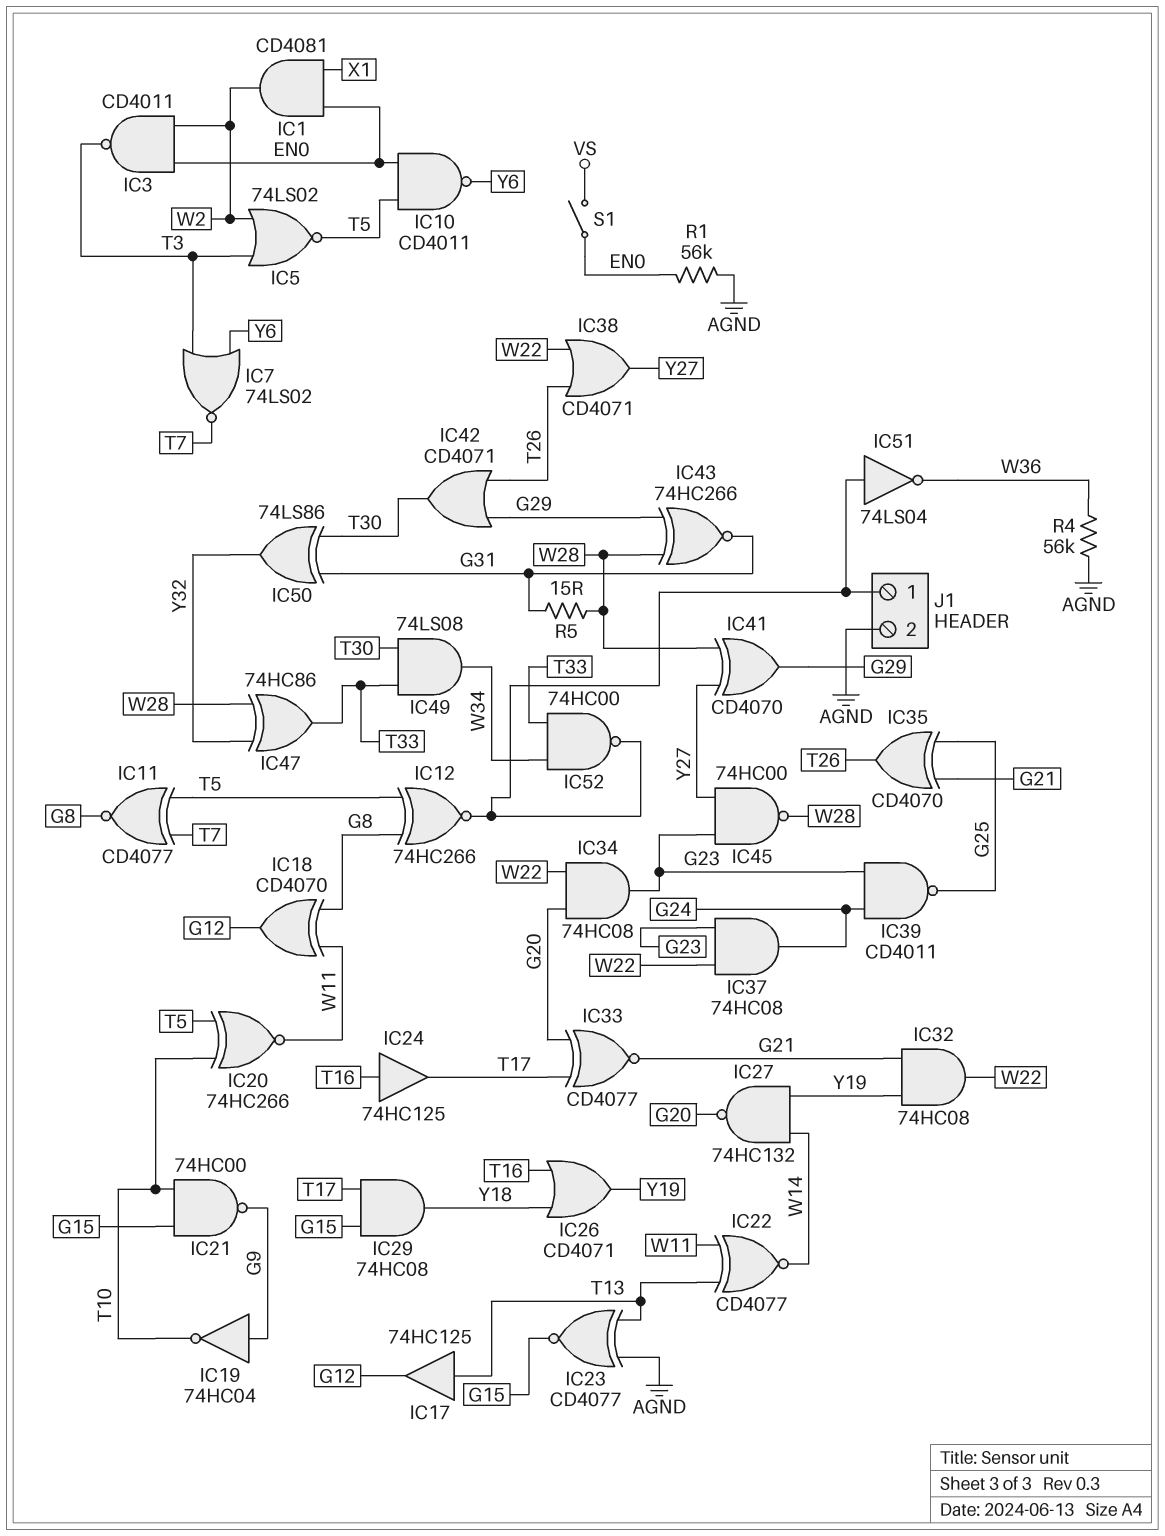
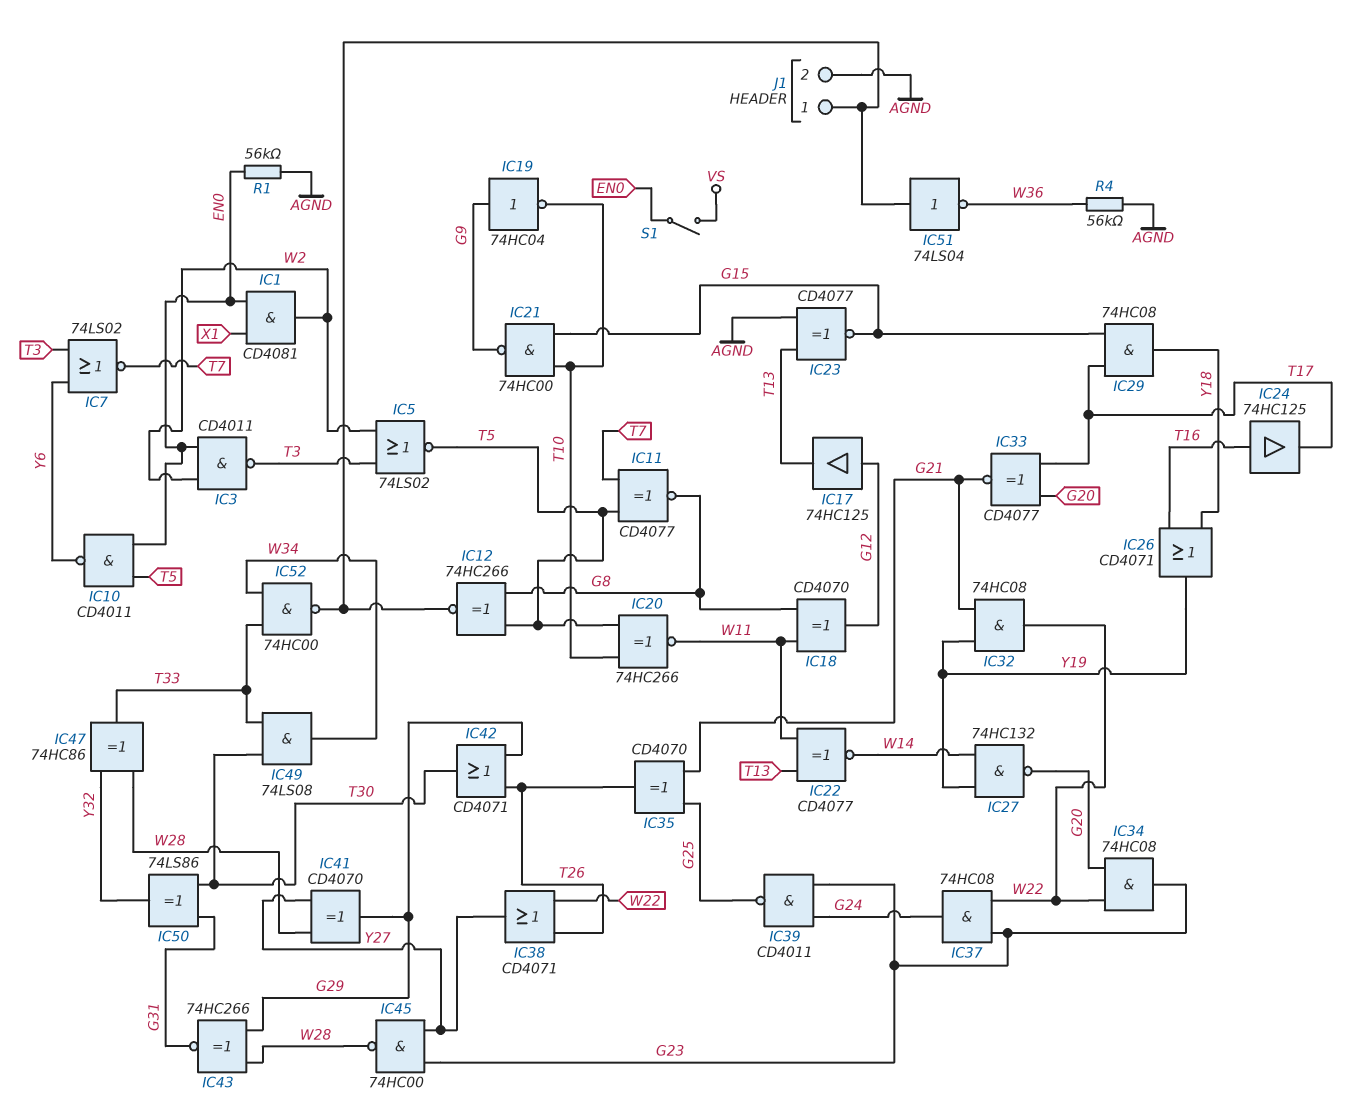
IC17: buffer 74HC125 (in T13, out G12) -> buffer 74HC125 (in G12, out T13)
R5: 15 (G31, W28) -> none

